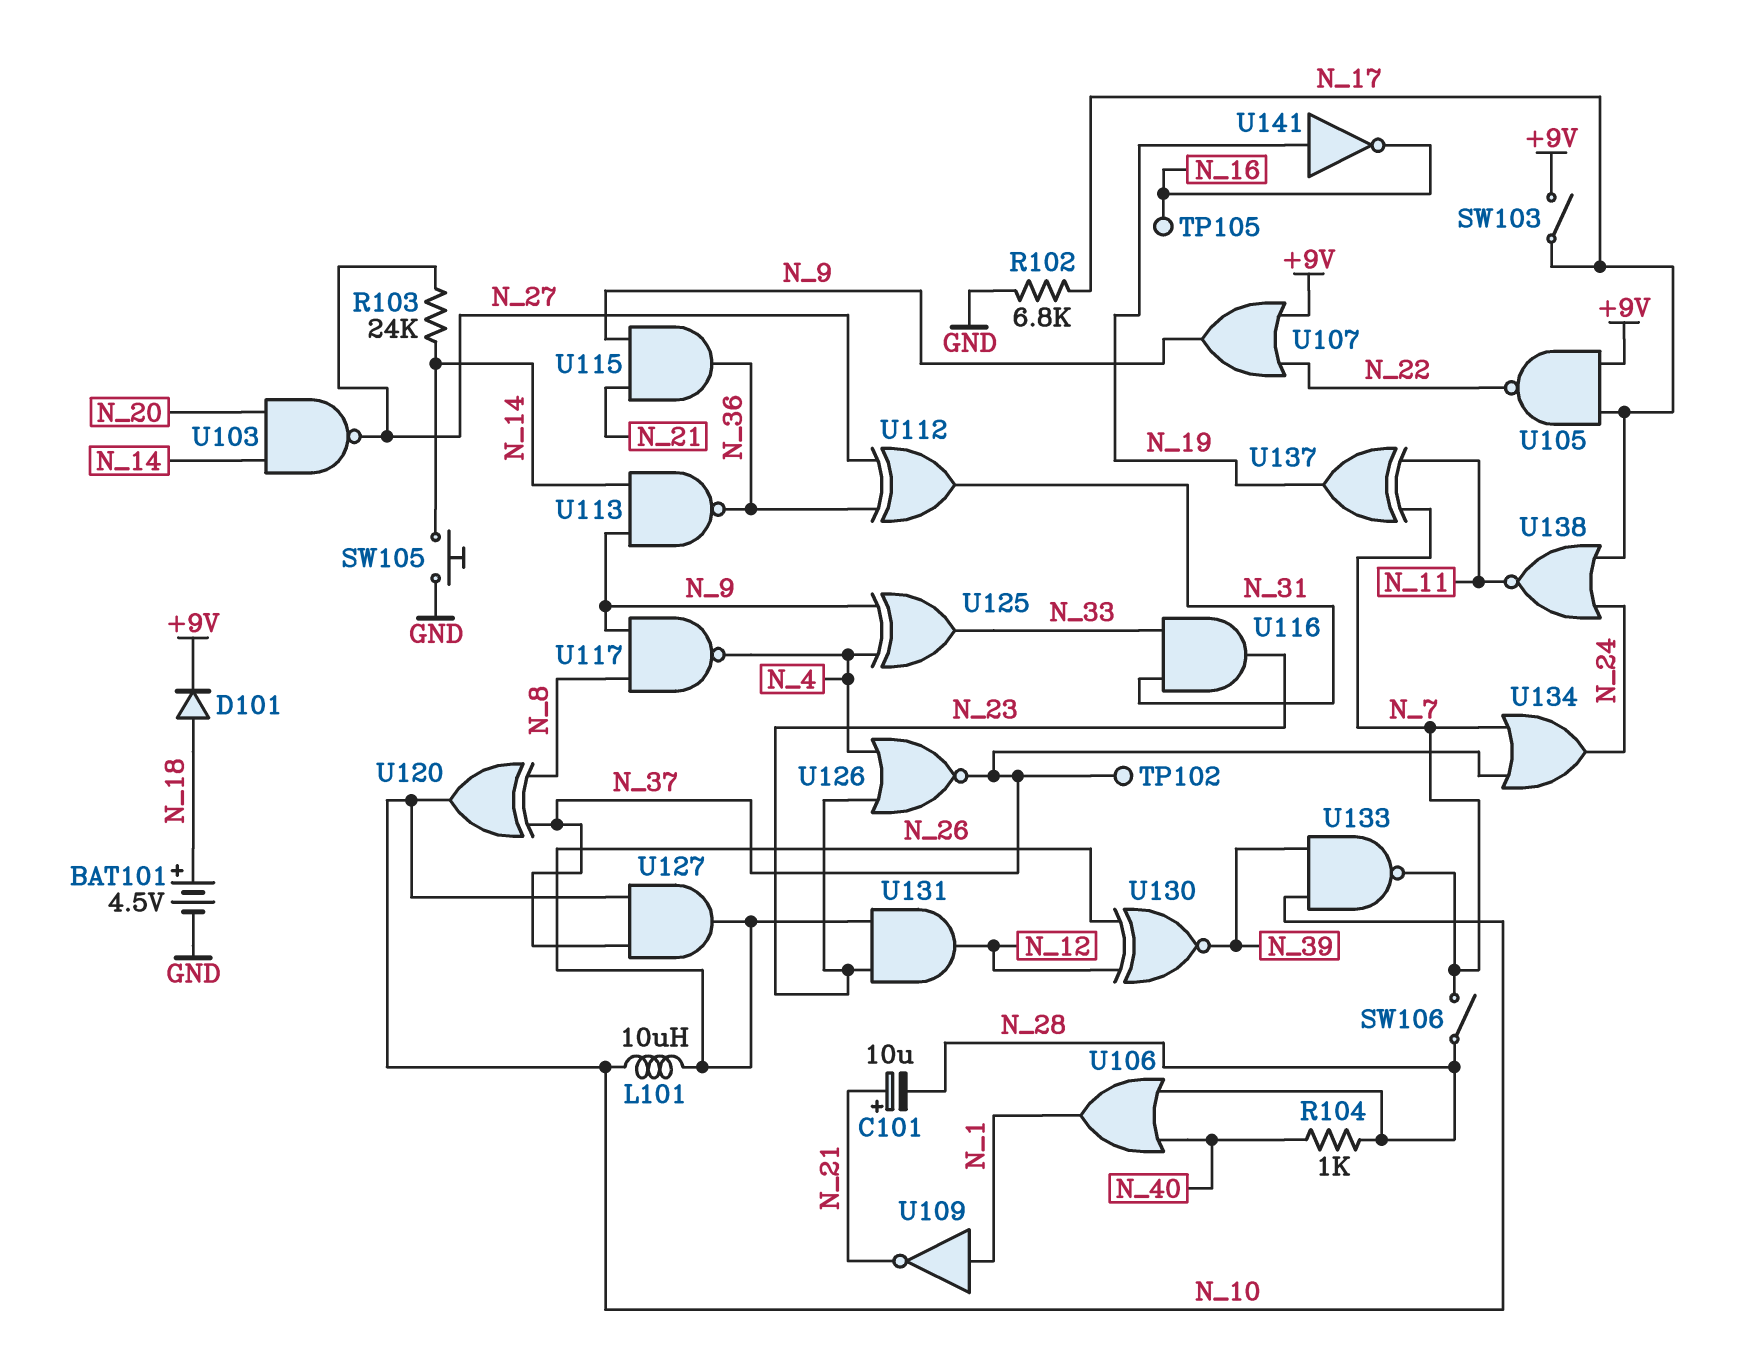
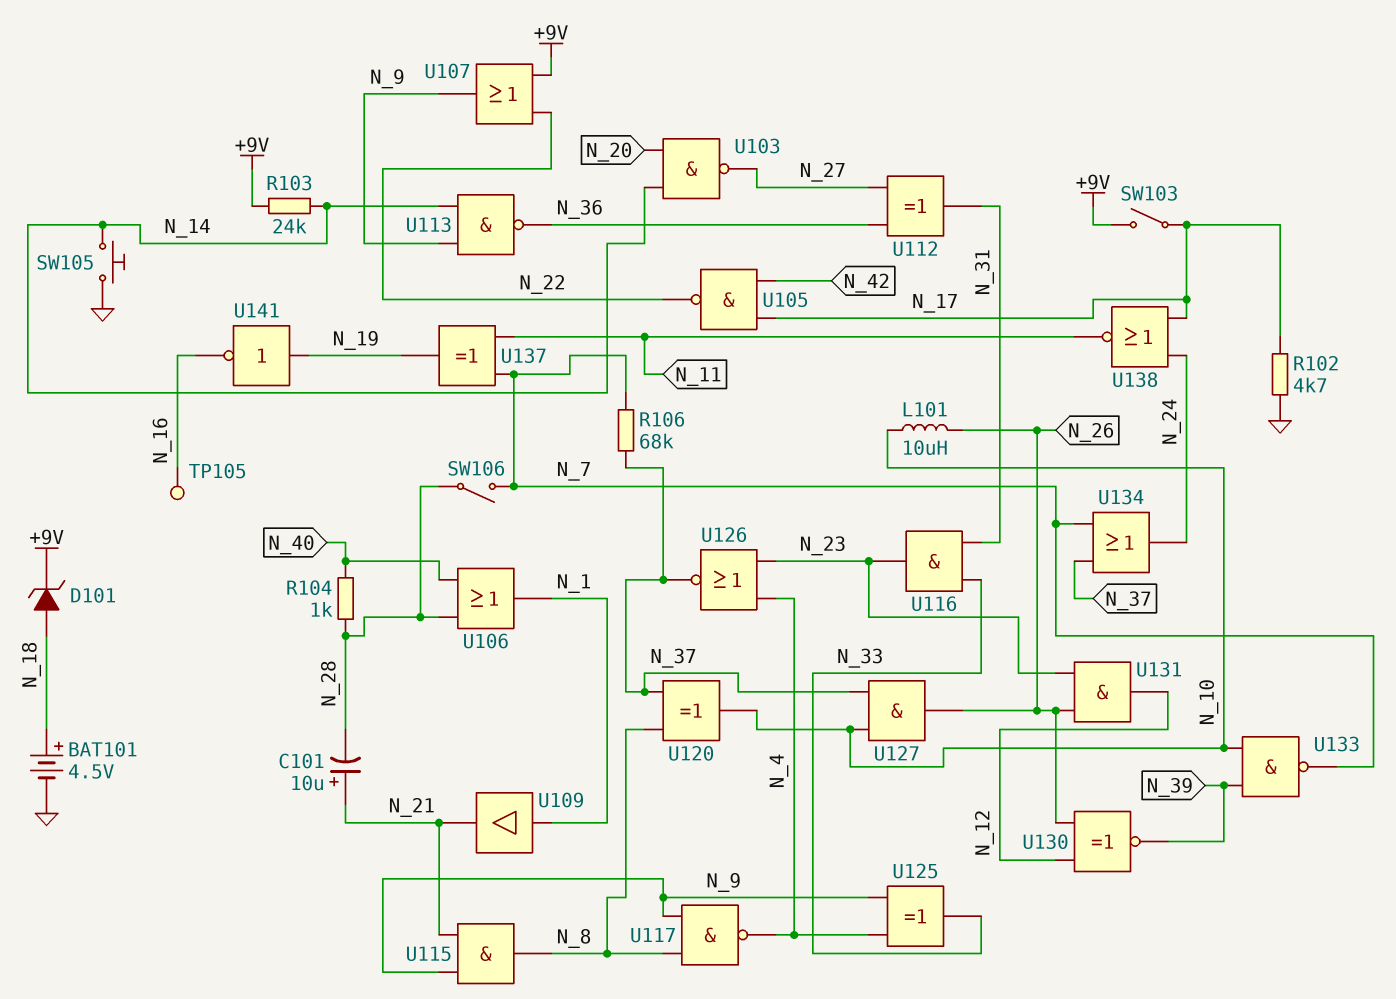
D101: diode (A N_18, K +9V) -> zener (A N_18, K +9V)
R102: 6.8k (GND, N_17) -> 4.7k (GND, N_17)
R103: 24k (N_14, N_27) -> 24k (+9V, N_14)
R106: none -> 68k (N_7, N_37)
TP102: test point (N_37) -> none
U105: NAND (in +9V, in N_17, out N_22) -> NAND (in N_17, in N_42, out N_22)
U109: NOT (in N_1, out N_21) -> buffer (in N_1, out N_21)
U115: AND (in N_9, in N_21, out N_36) -> AND (in N_9, in N_21, out N_8)

